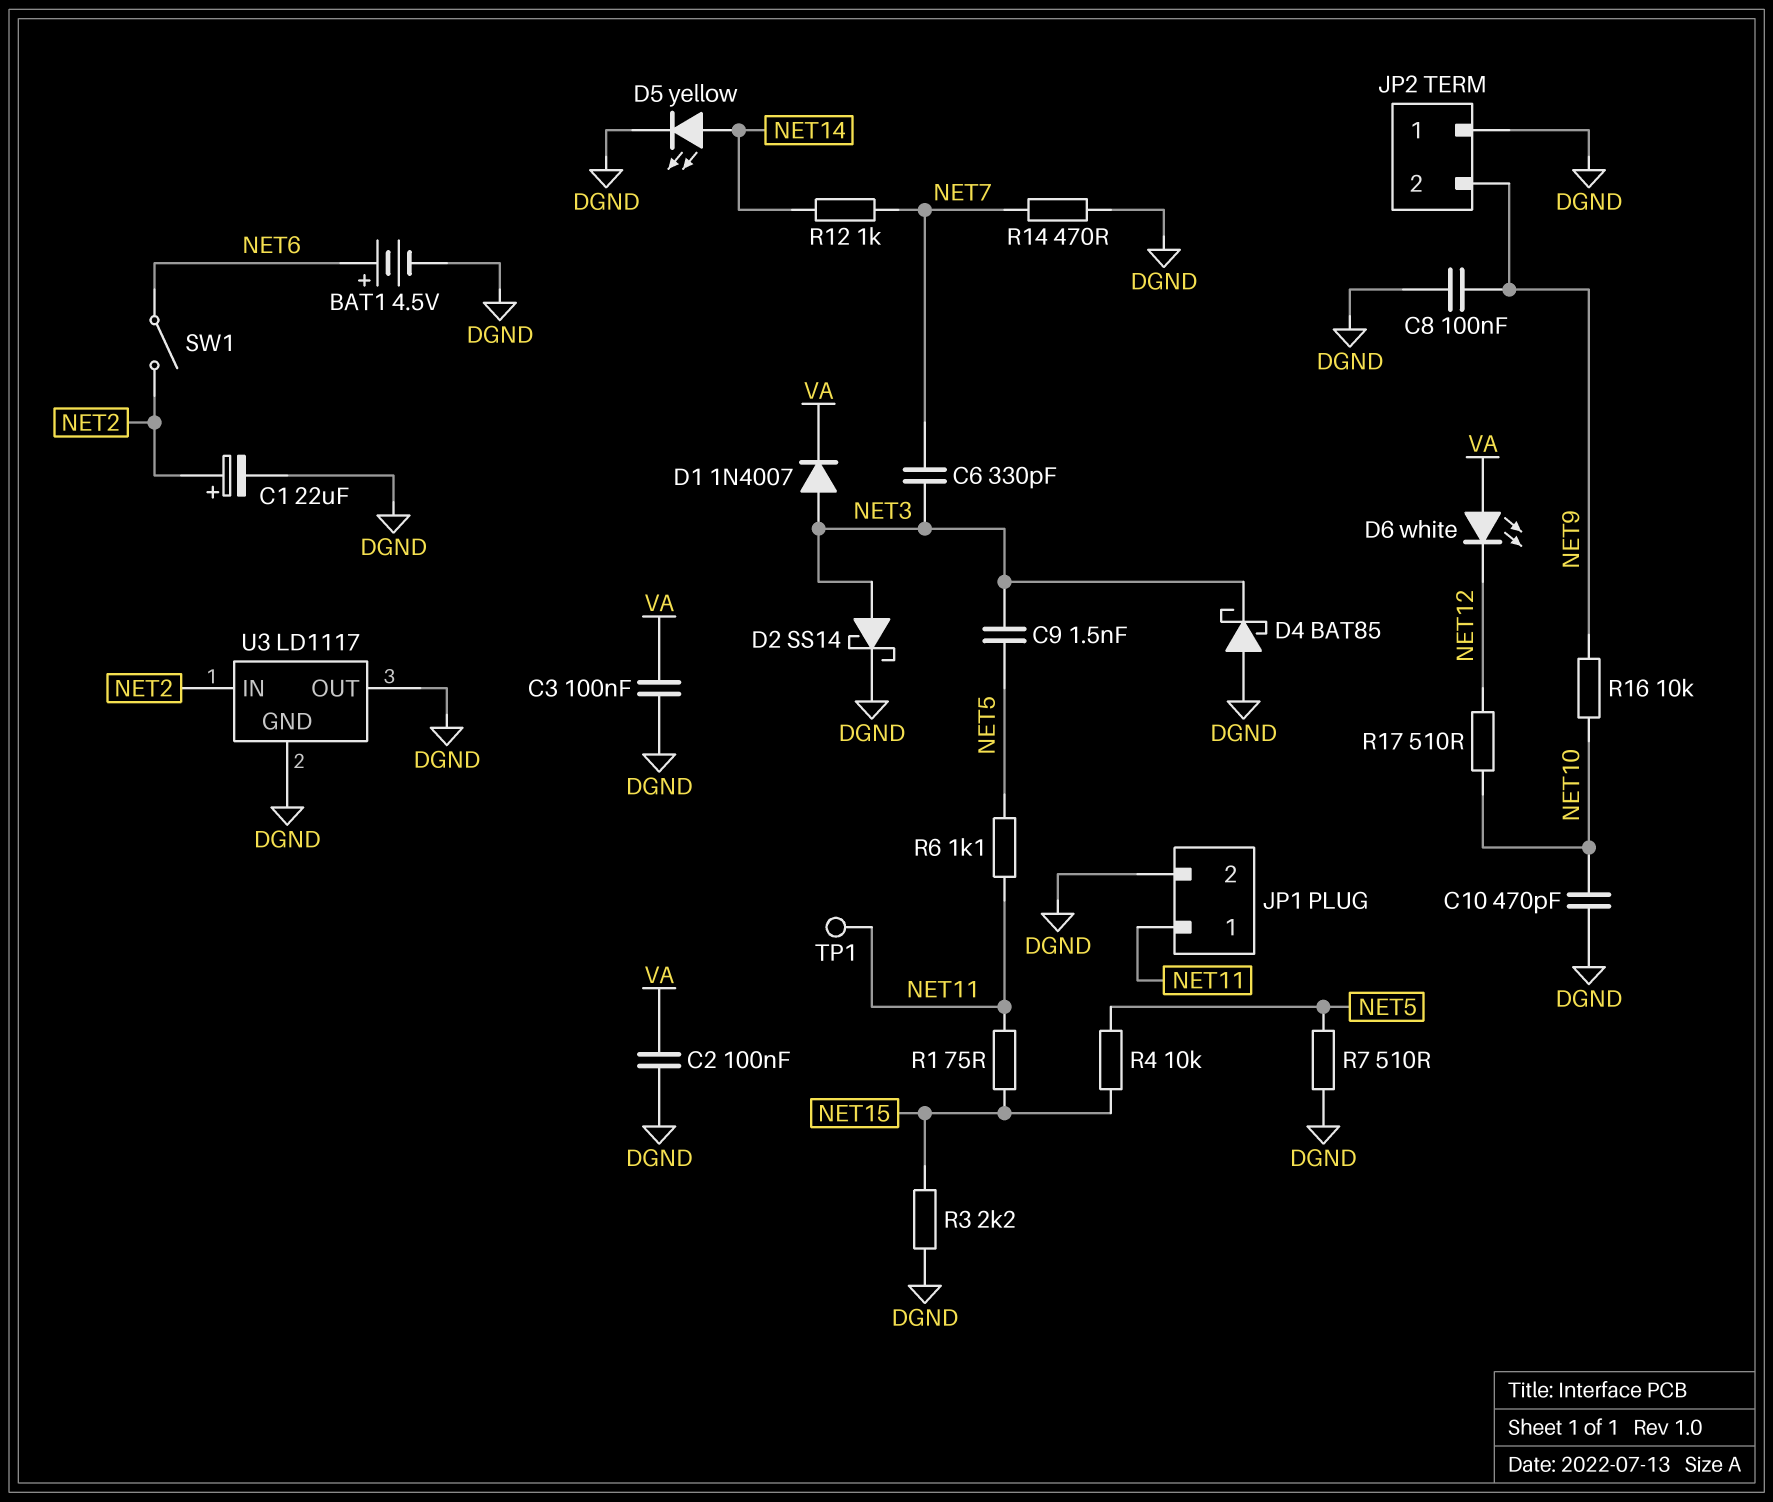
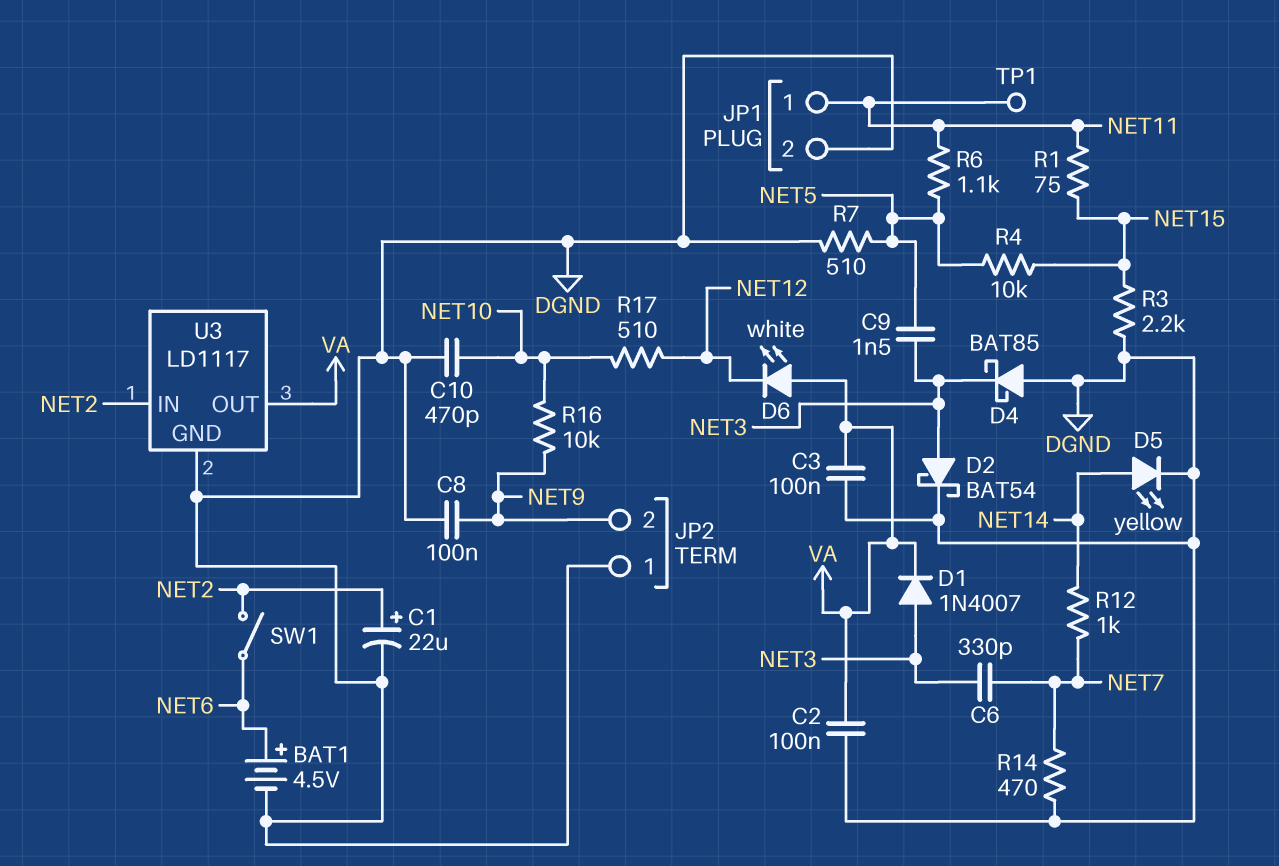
D2: schottky SS14 (A NET3, K DGND) -> schottky BAT54 (A NET3, K DGND)
U3 pin OUT: DGND -> VA

